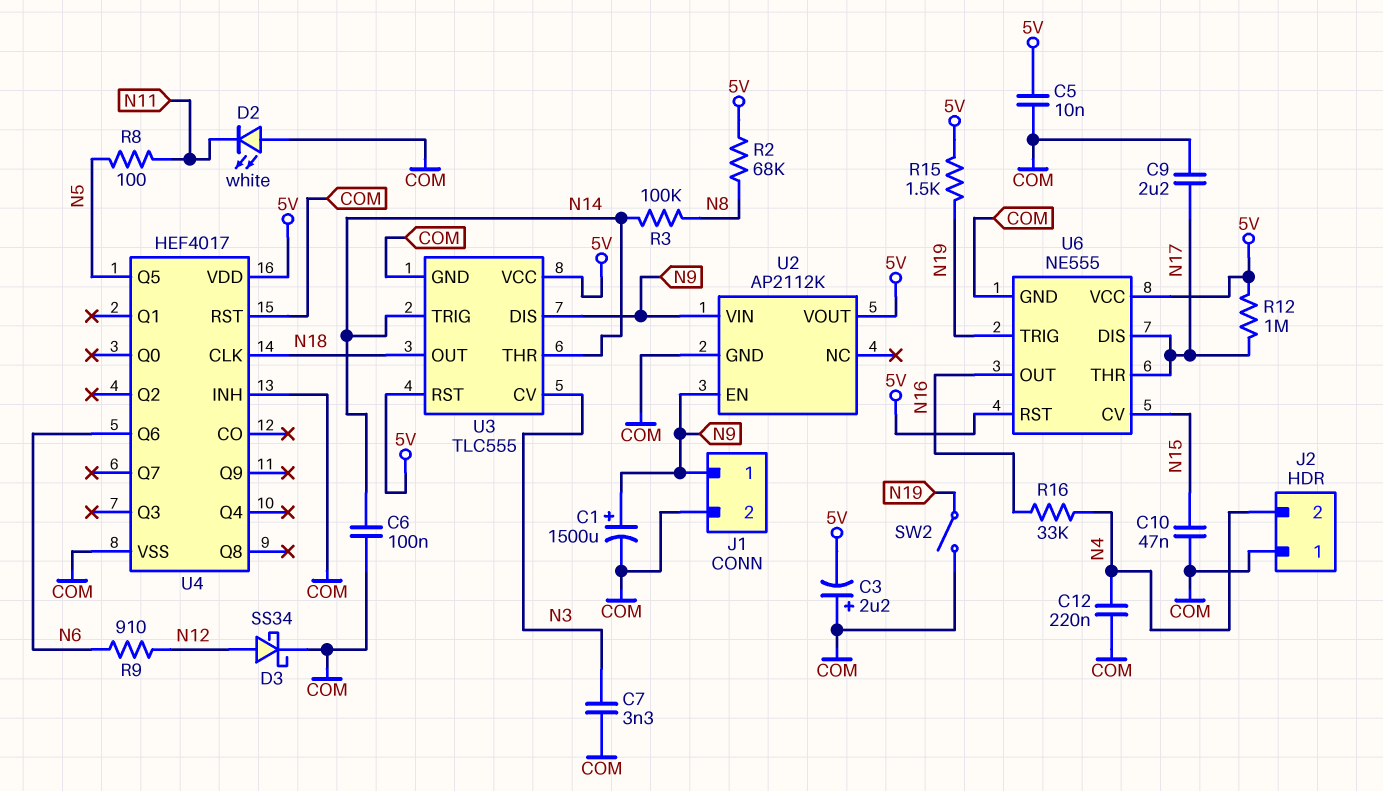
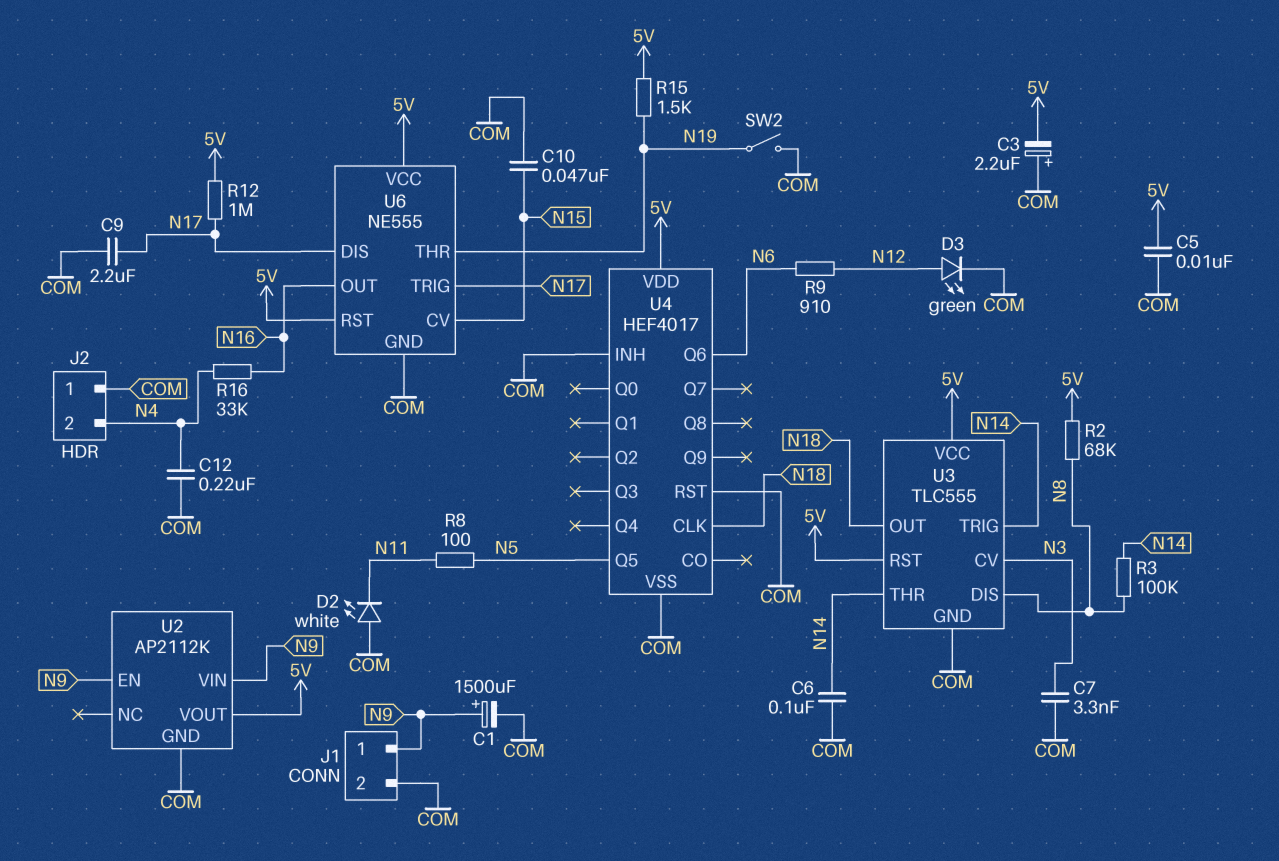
D3: schottky SS34 (A N12, K COM) -> LED green (A N12, K COM)
U3 pin DIS: N9 -> N8
U6 pin THR: N17 -> N19
U6 pin TRIG: N19 -> N17

